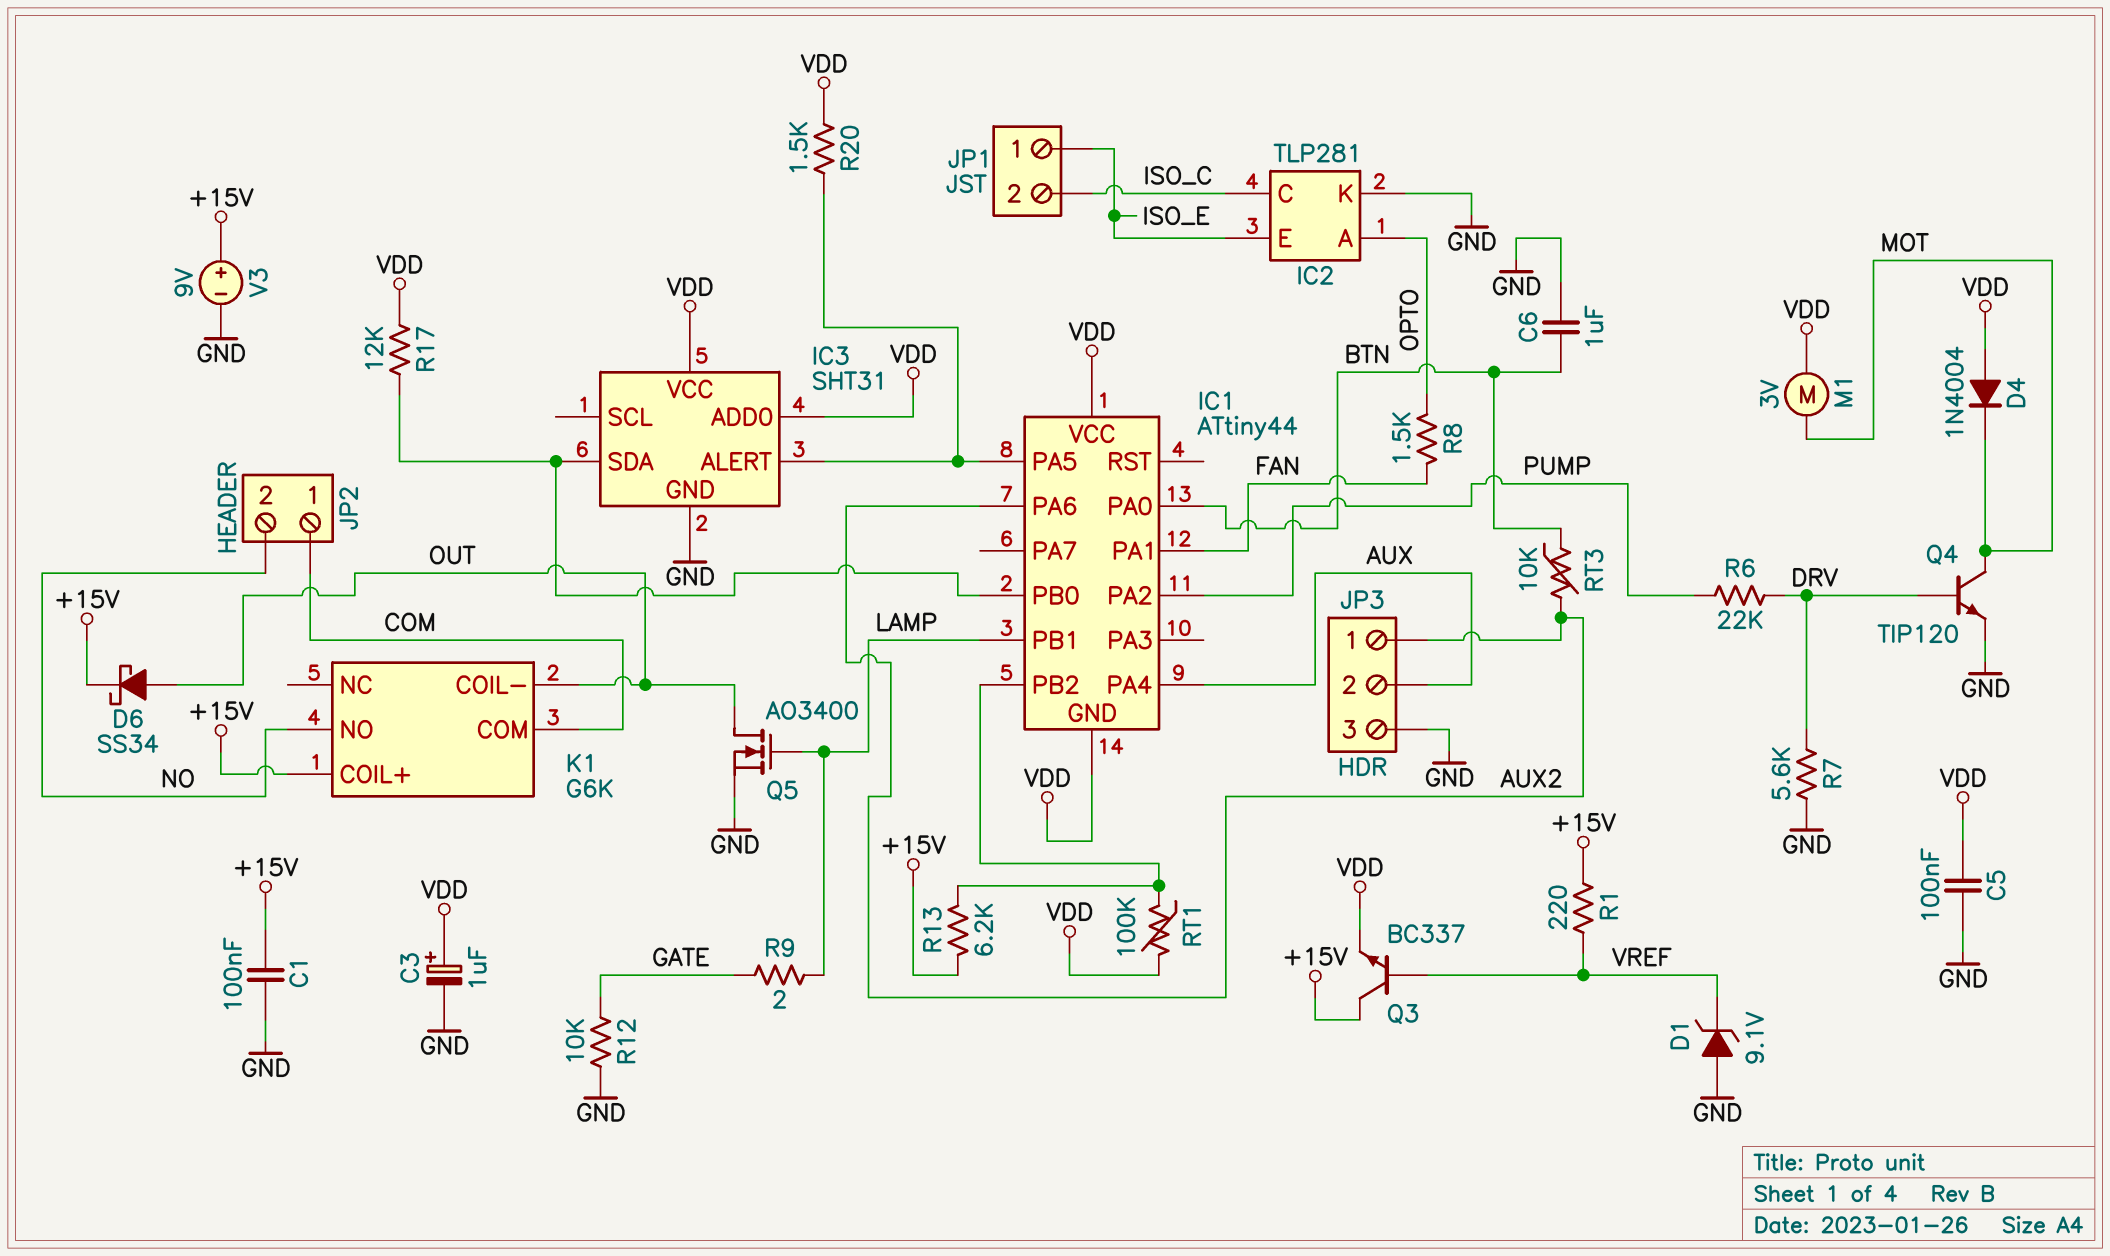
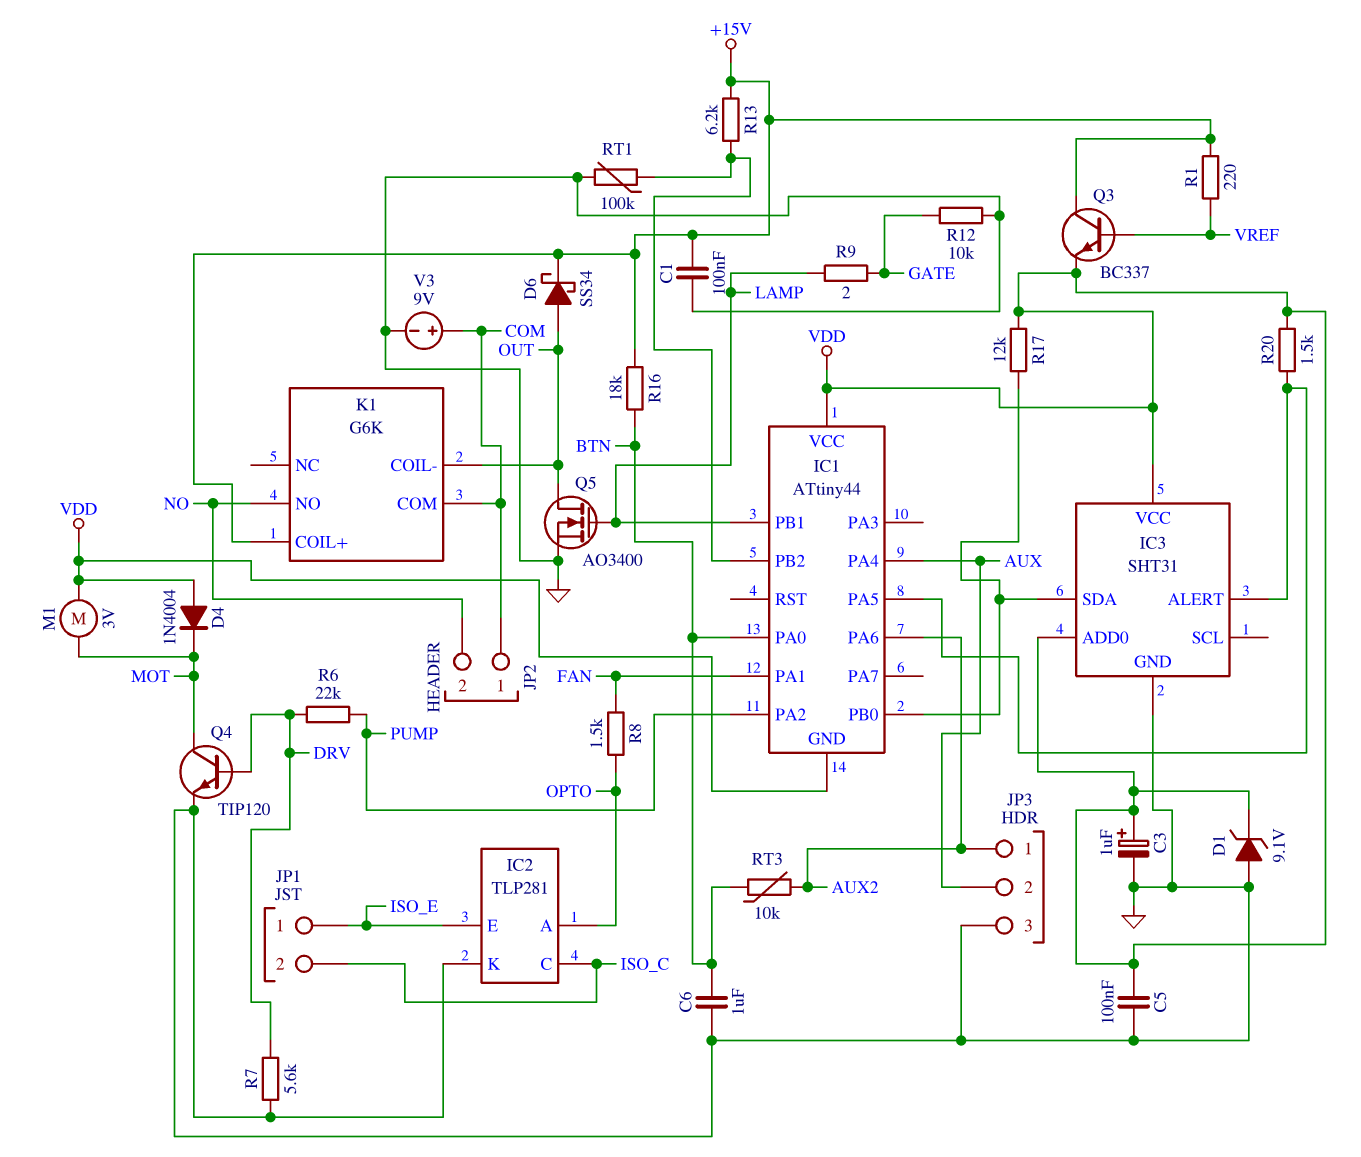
D1: zener 9.1V (A GND, K VREF) -> zener 9.1V (A GND, K VDD)
R16: none -> 18k (+15V, BTN)
RT1: 100k (IC1/PB2, VDD) -> 100k (GND, IC1/PB2)
V3: 9V (plus +15V, minus GND) -> 9V (plus COM, minus GND)

